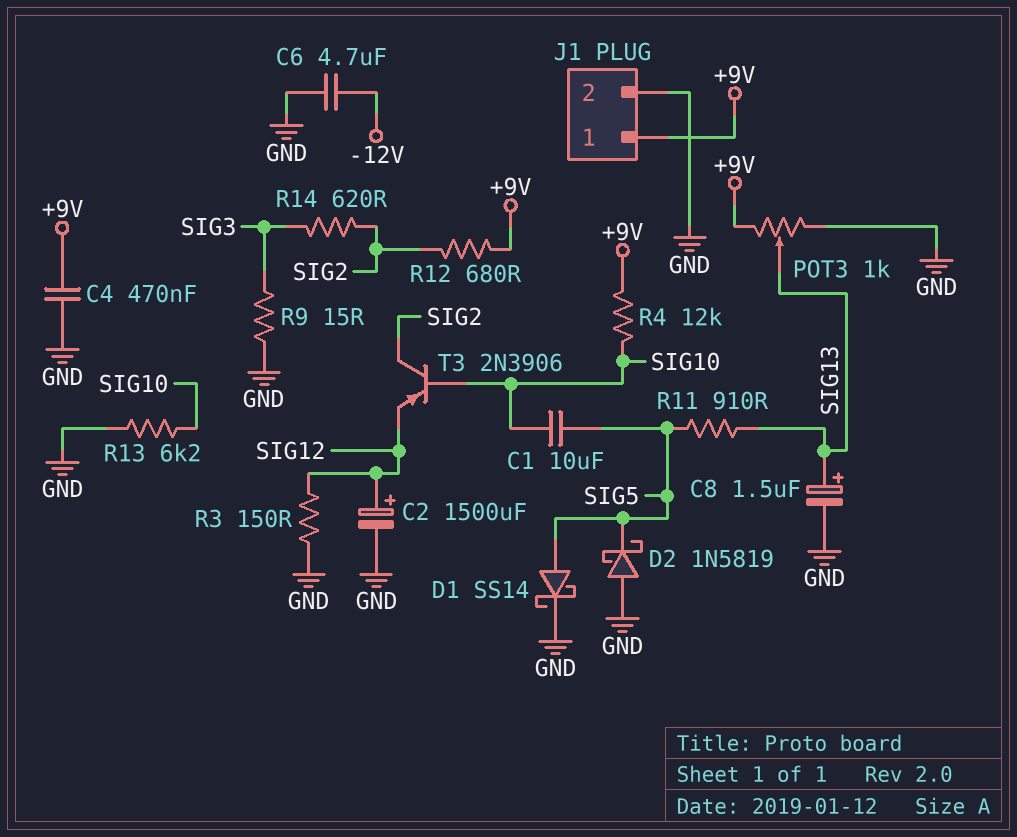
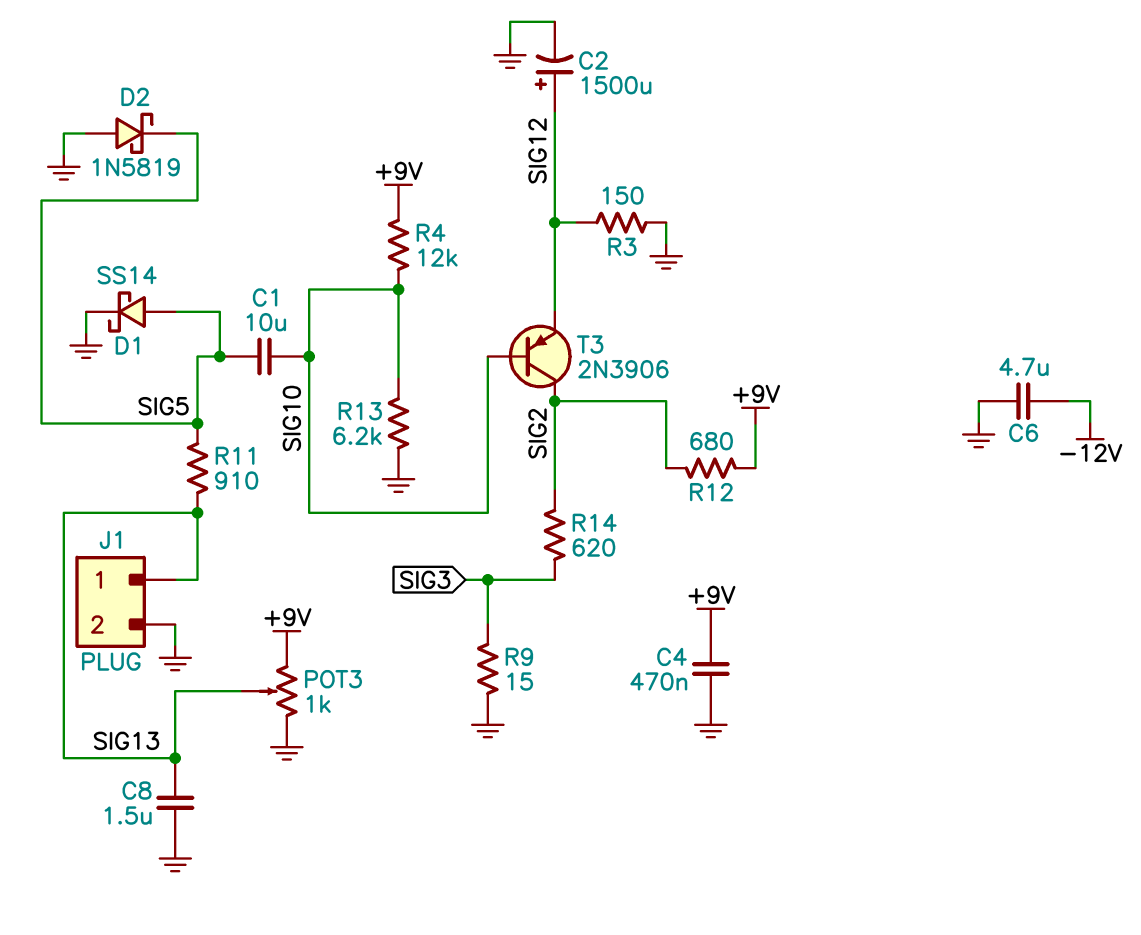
C8: 1.5uF (plus SIG13, minus GND) -> 1.5uF (GND, SIG13)
J1 pin 1: +9V -> SIG13

